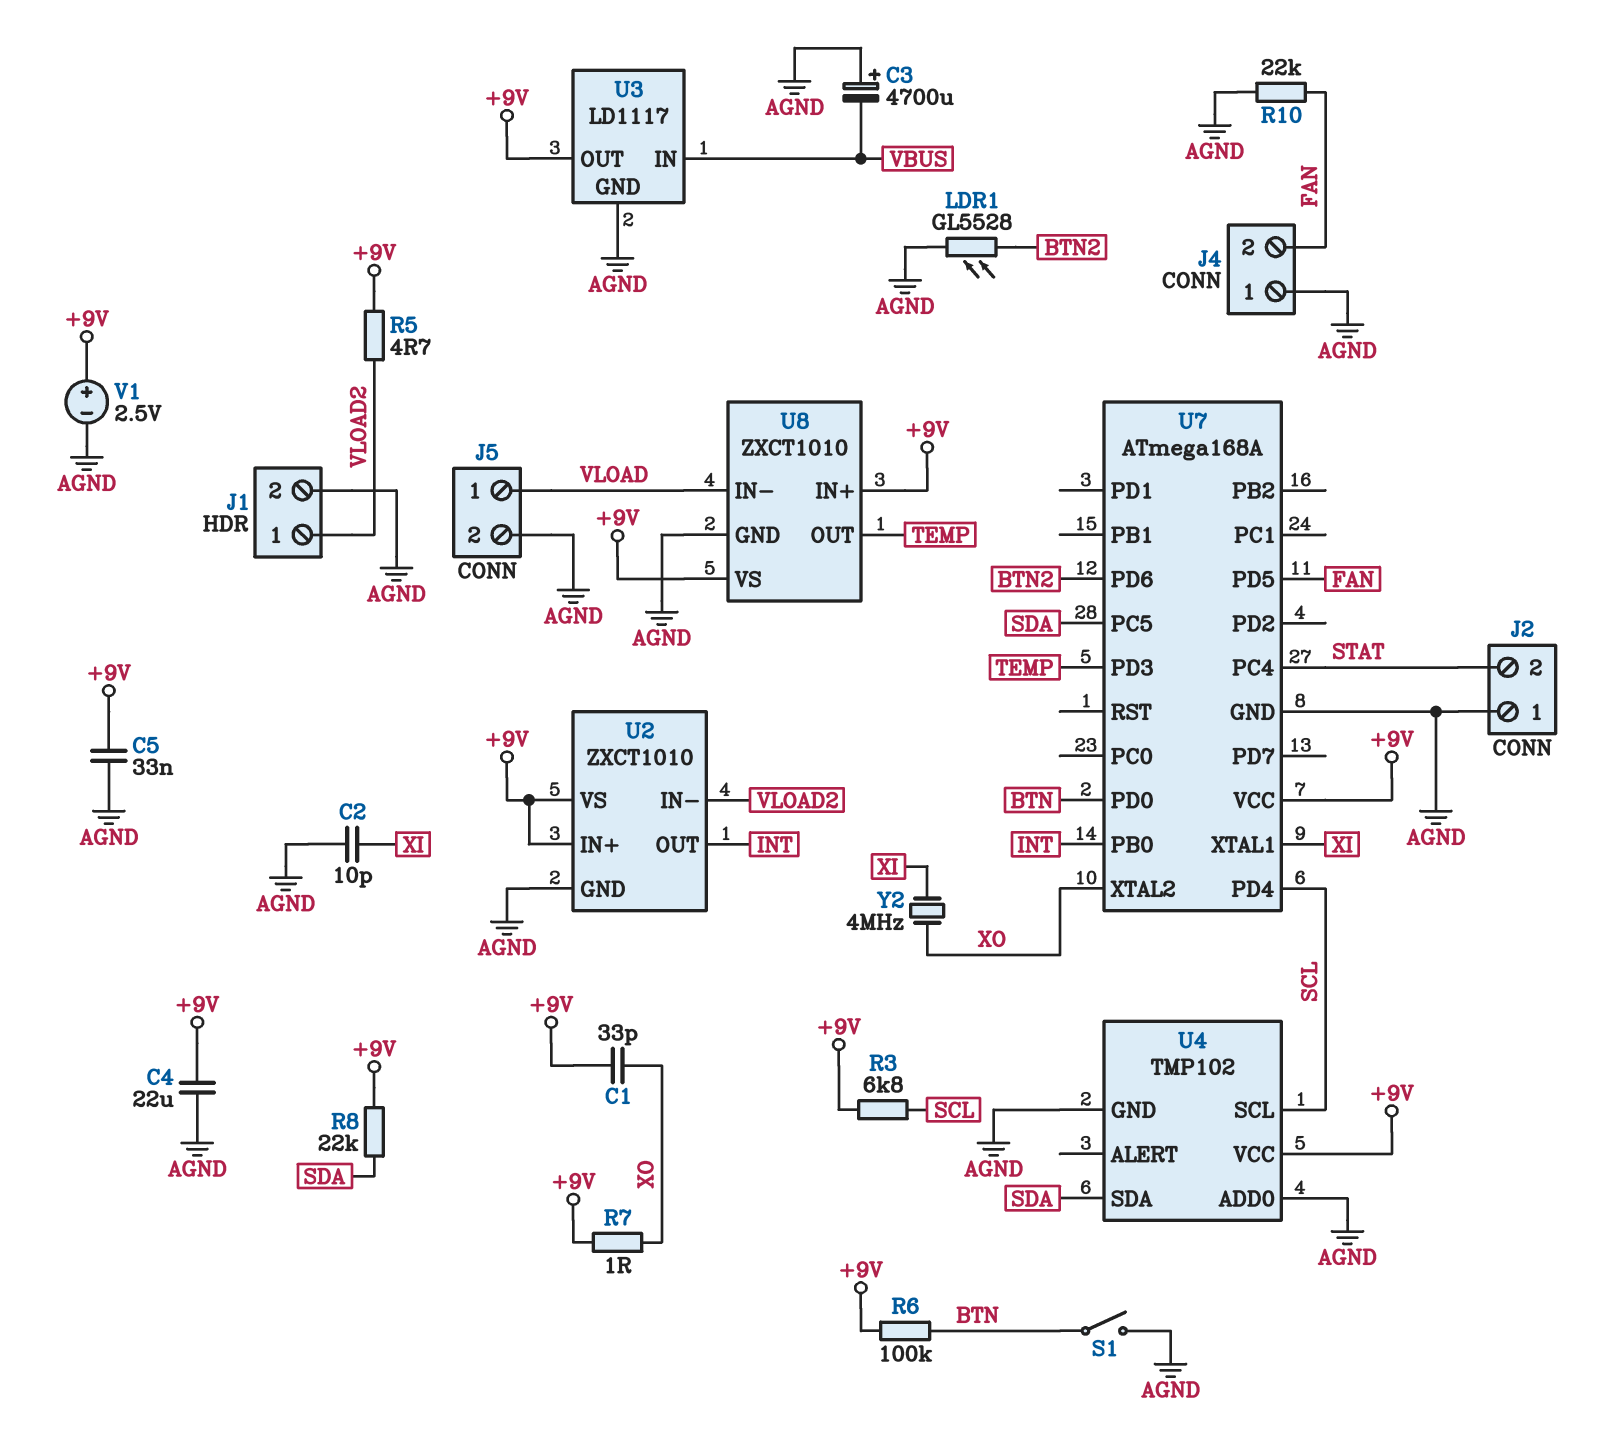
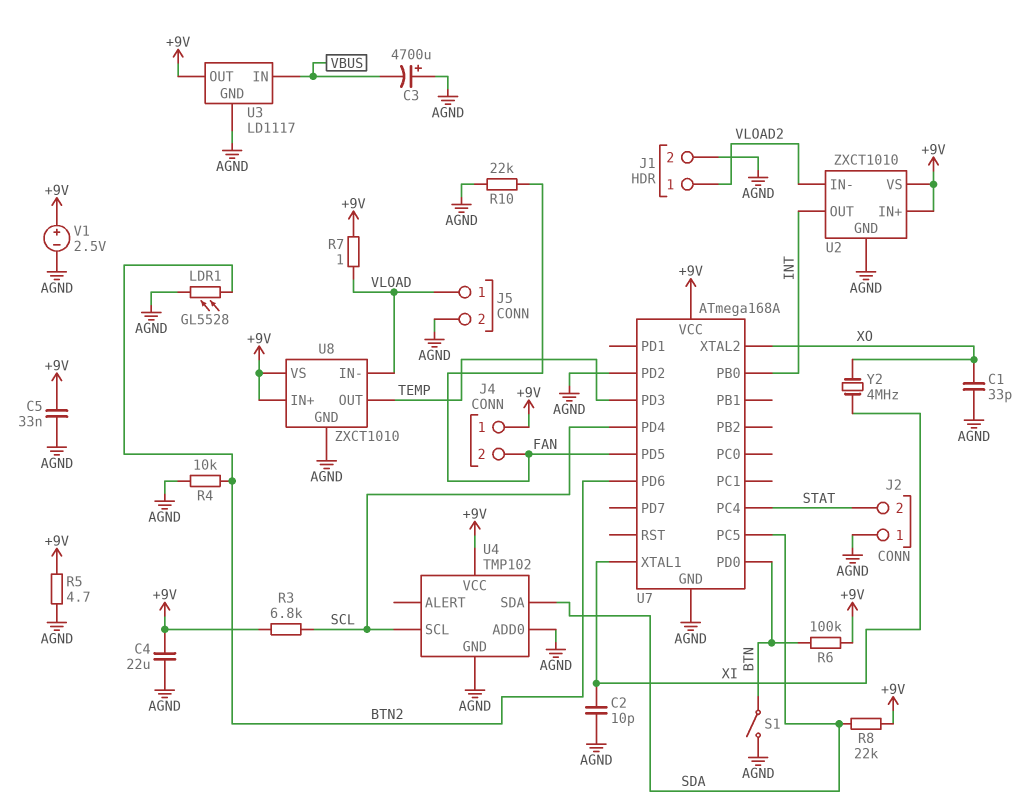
C1: 33pF (+9V, XO) -> 33pF (AGND, XO)
J4 pin 1: AGND -> +9V
R4: none -> 10k (AGND, BTN2)
R5: 4.7 (+9V, VLOAD2) -> 4.7 (+9V, AGND)
R7: 1 (+9V, XO) -> 1 (+9V, VLOAD)
U7 pin PD2: none -> AGND

